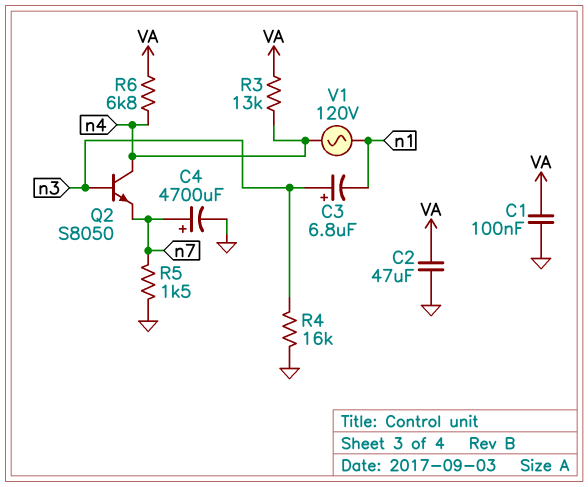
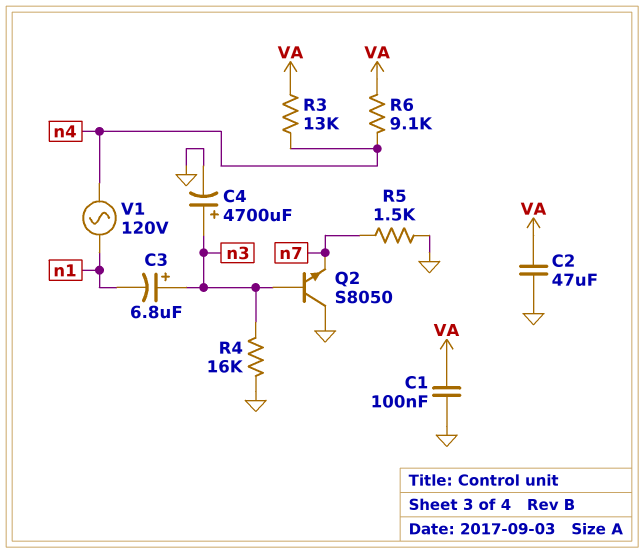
C4: 4700uF (plus n7, minus GND) -> 4700uF (plus n3, minus GND)
Q2: NPN S8050 (B n3, C n4, E n7) -> NPN S8050 (B n3, C GND, E n7)
R6: 6.8k (VA, n4) -> 9.1k (VA, n4)

